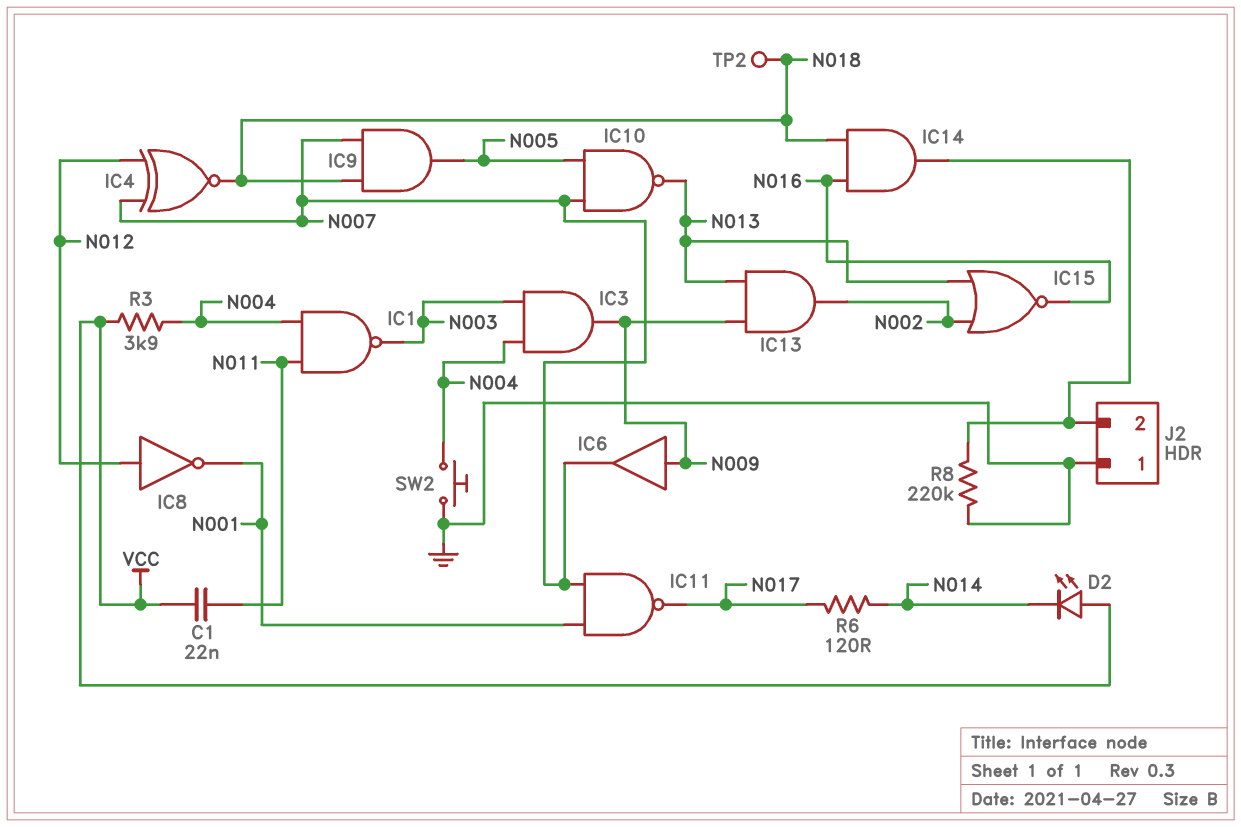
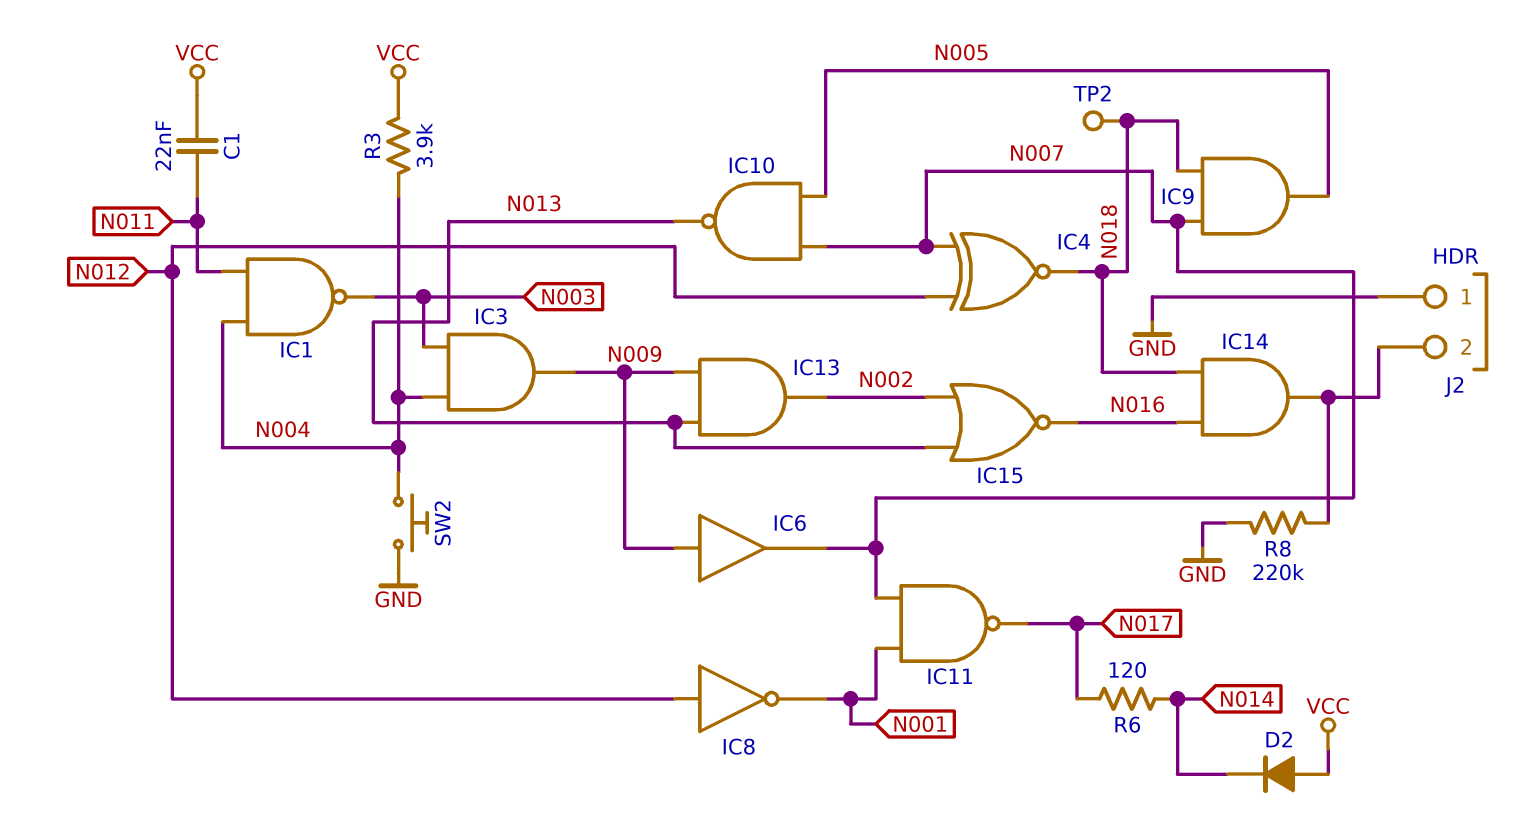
D2: LED (A VCC, K N014) -> diode (A VCC, K N014)

